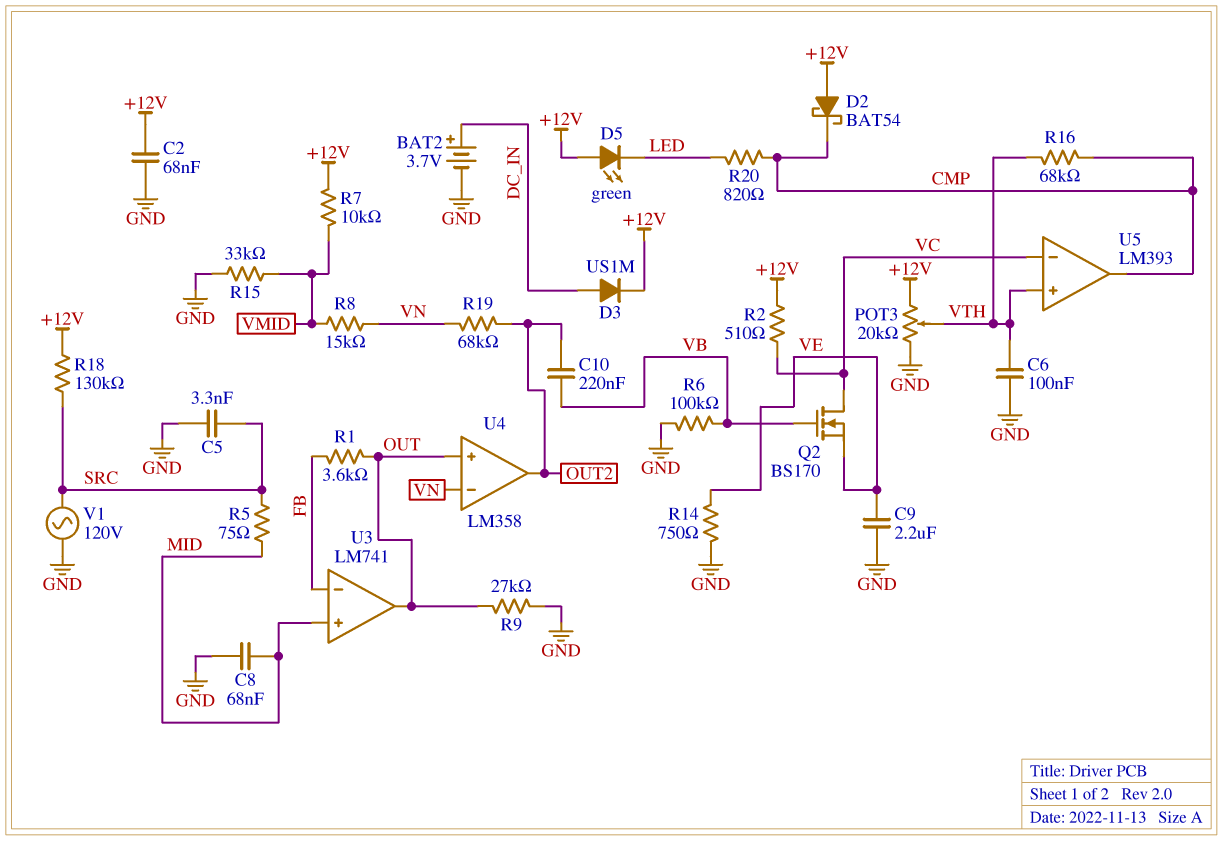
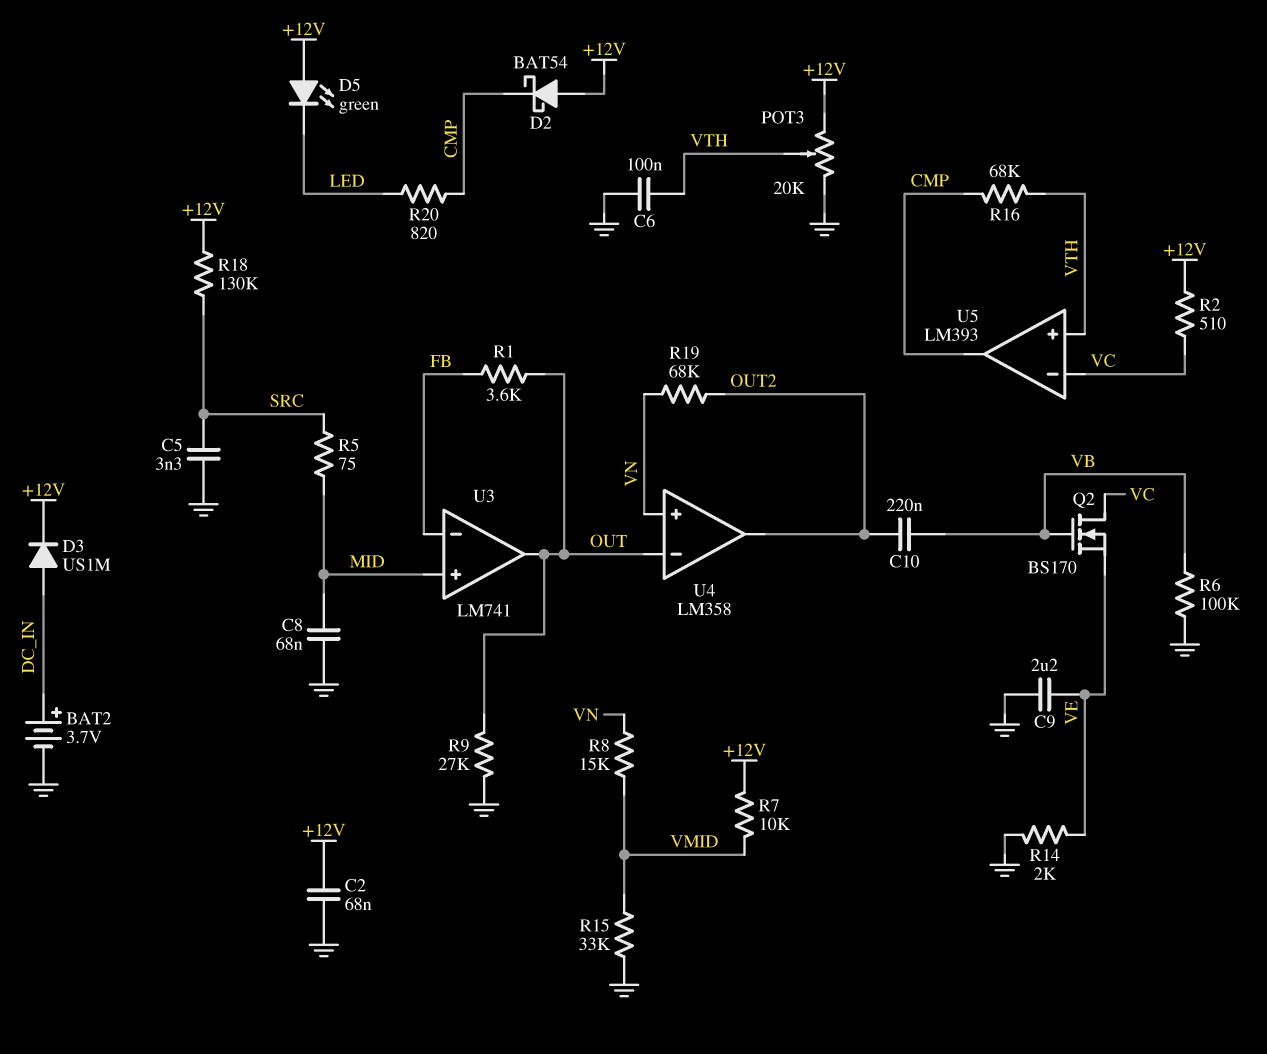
R14: 750 (GND, VE) -> 2k (GND, VE)
U4 pin in+: OUT -> VN
U4 pin in-: VN -> OUT
V1: AC 120V (GND, SRC) -> none

